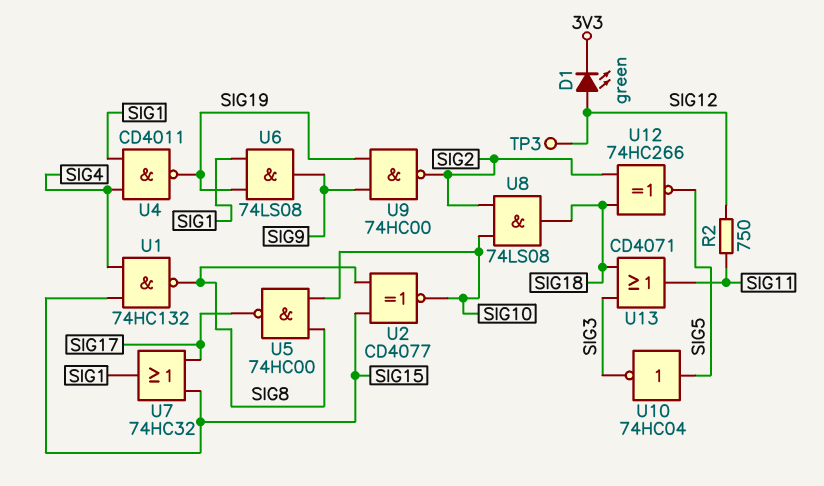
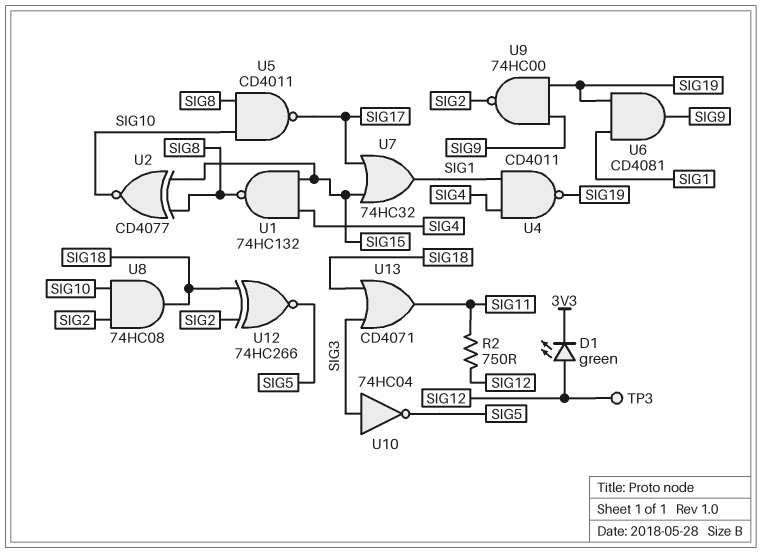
U5: NAND 74HC00 (in SIG8, in SIG10, out SIG17) -> NAND CD4011 (in SIG8, in SIG10, out SIG17)
U6: AND 74LS08 (in SIG1, in SIG19, out SIG9) -> AND CD4081 (in SIG1, in SIG19, out SIG9)
U8: AND 74LS08 (in SIG2, in SIG10, out SIG18) -> AND 74HC08 (in SIG2, in SIG10, out SIG18)
U10: NOT 74HC04 (in SIG5, out SIG3) -> NOT 74HC04 (in SIG3, out SIG5)

